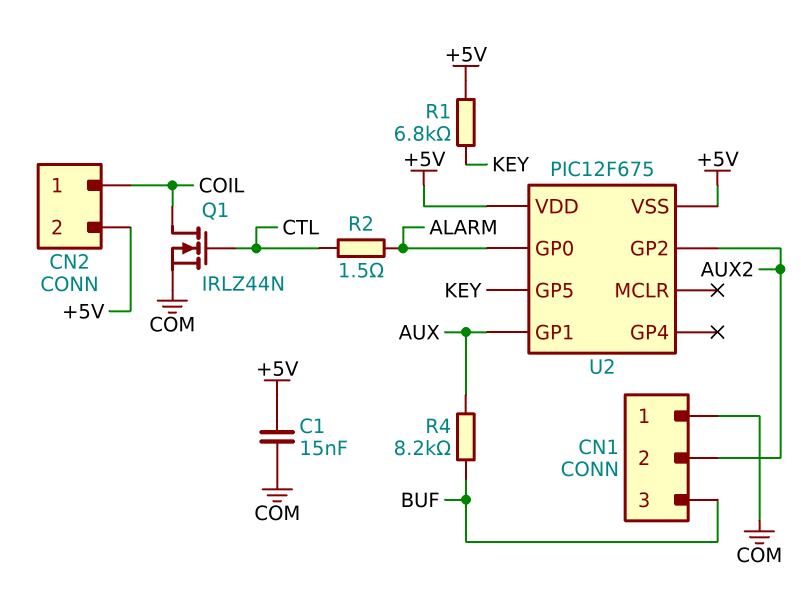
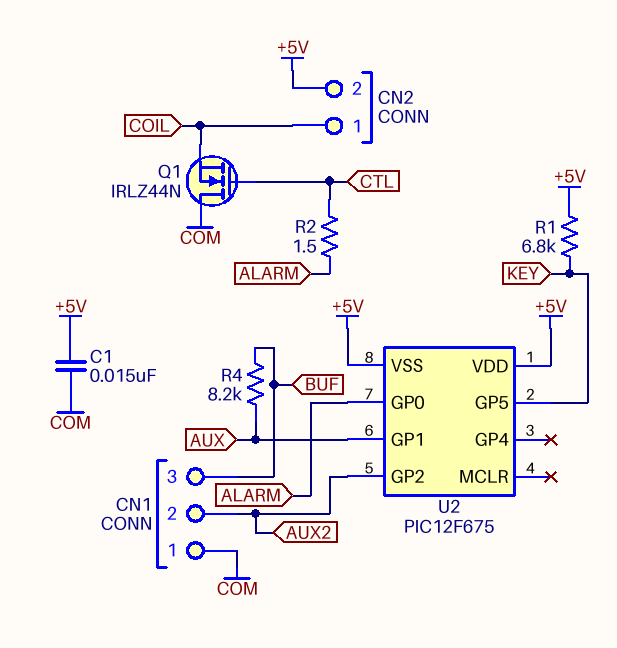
Q1: NMOS IRLZ44N (G CTL, D COIL, S COM) -> NMOS IRLZ44N (G CTL, D COM, S COIL)

